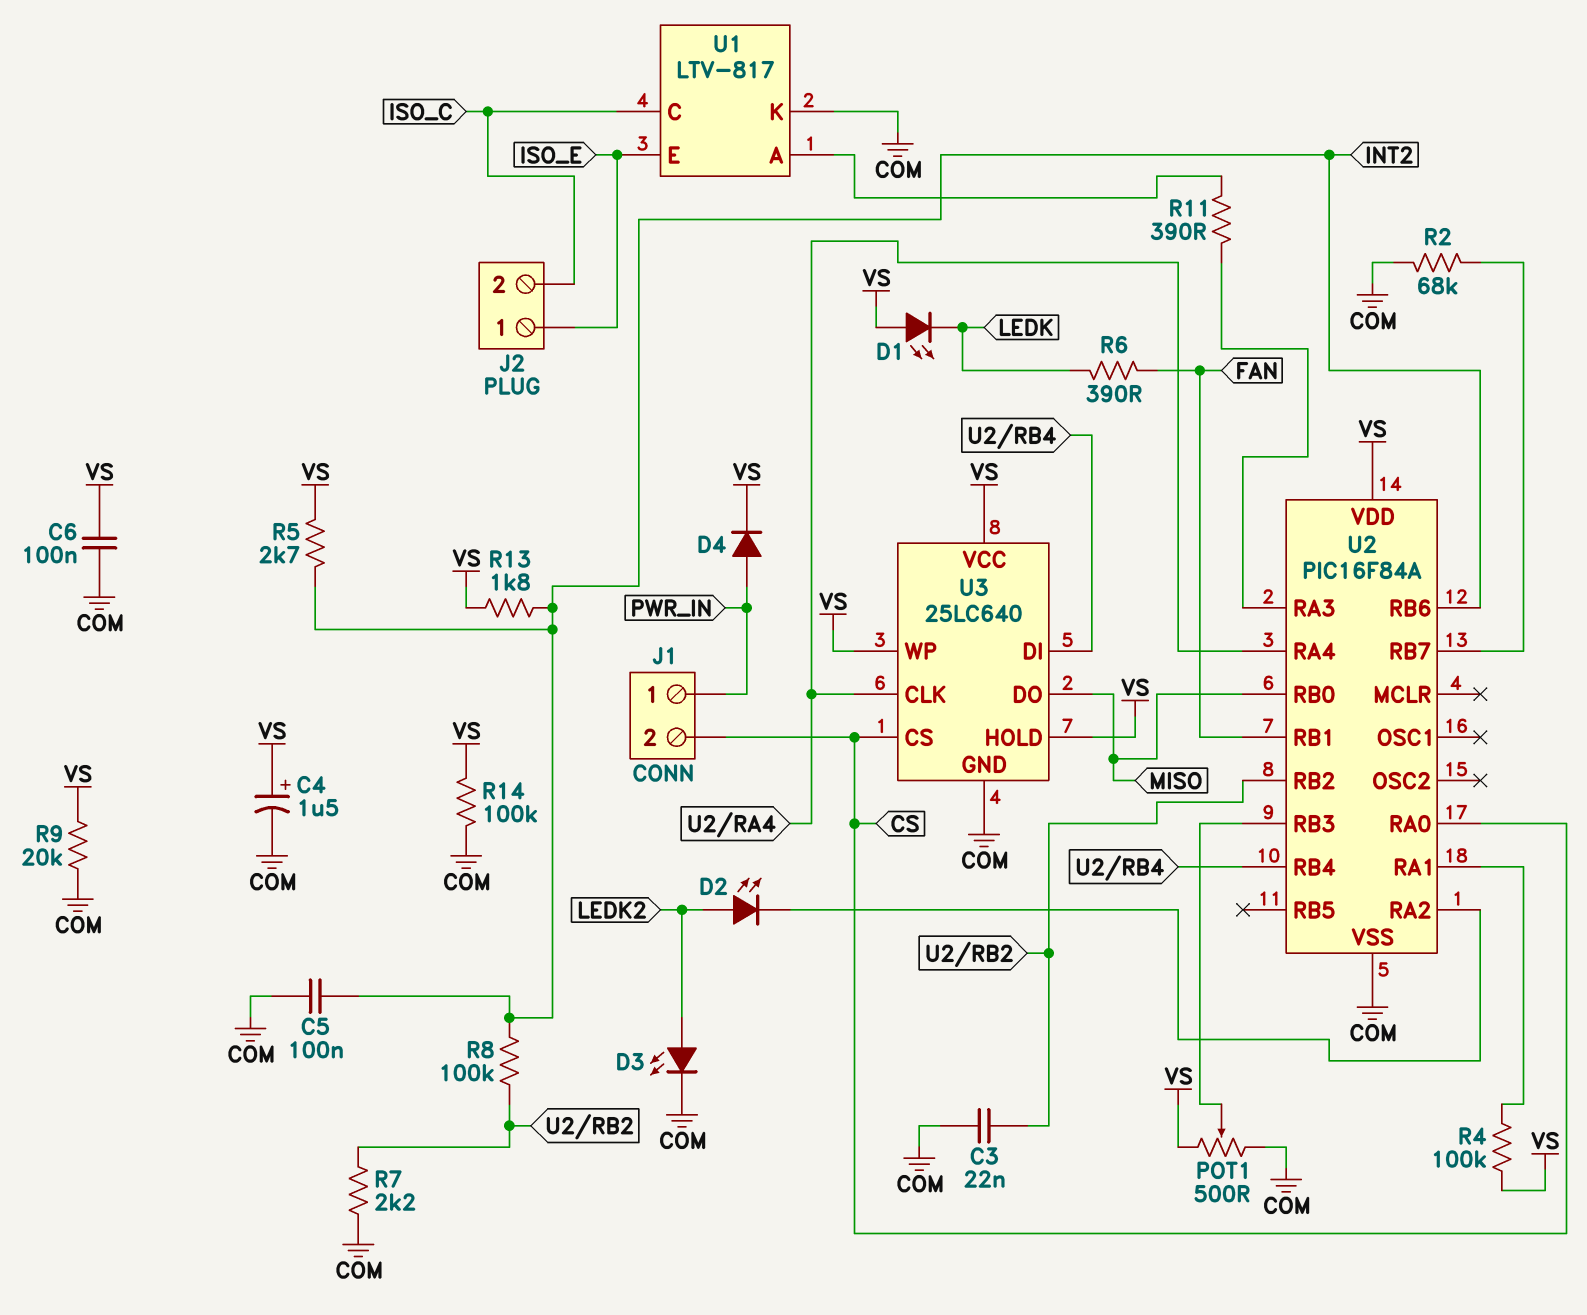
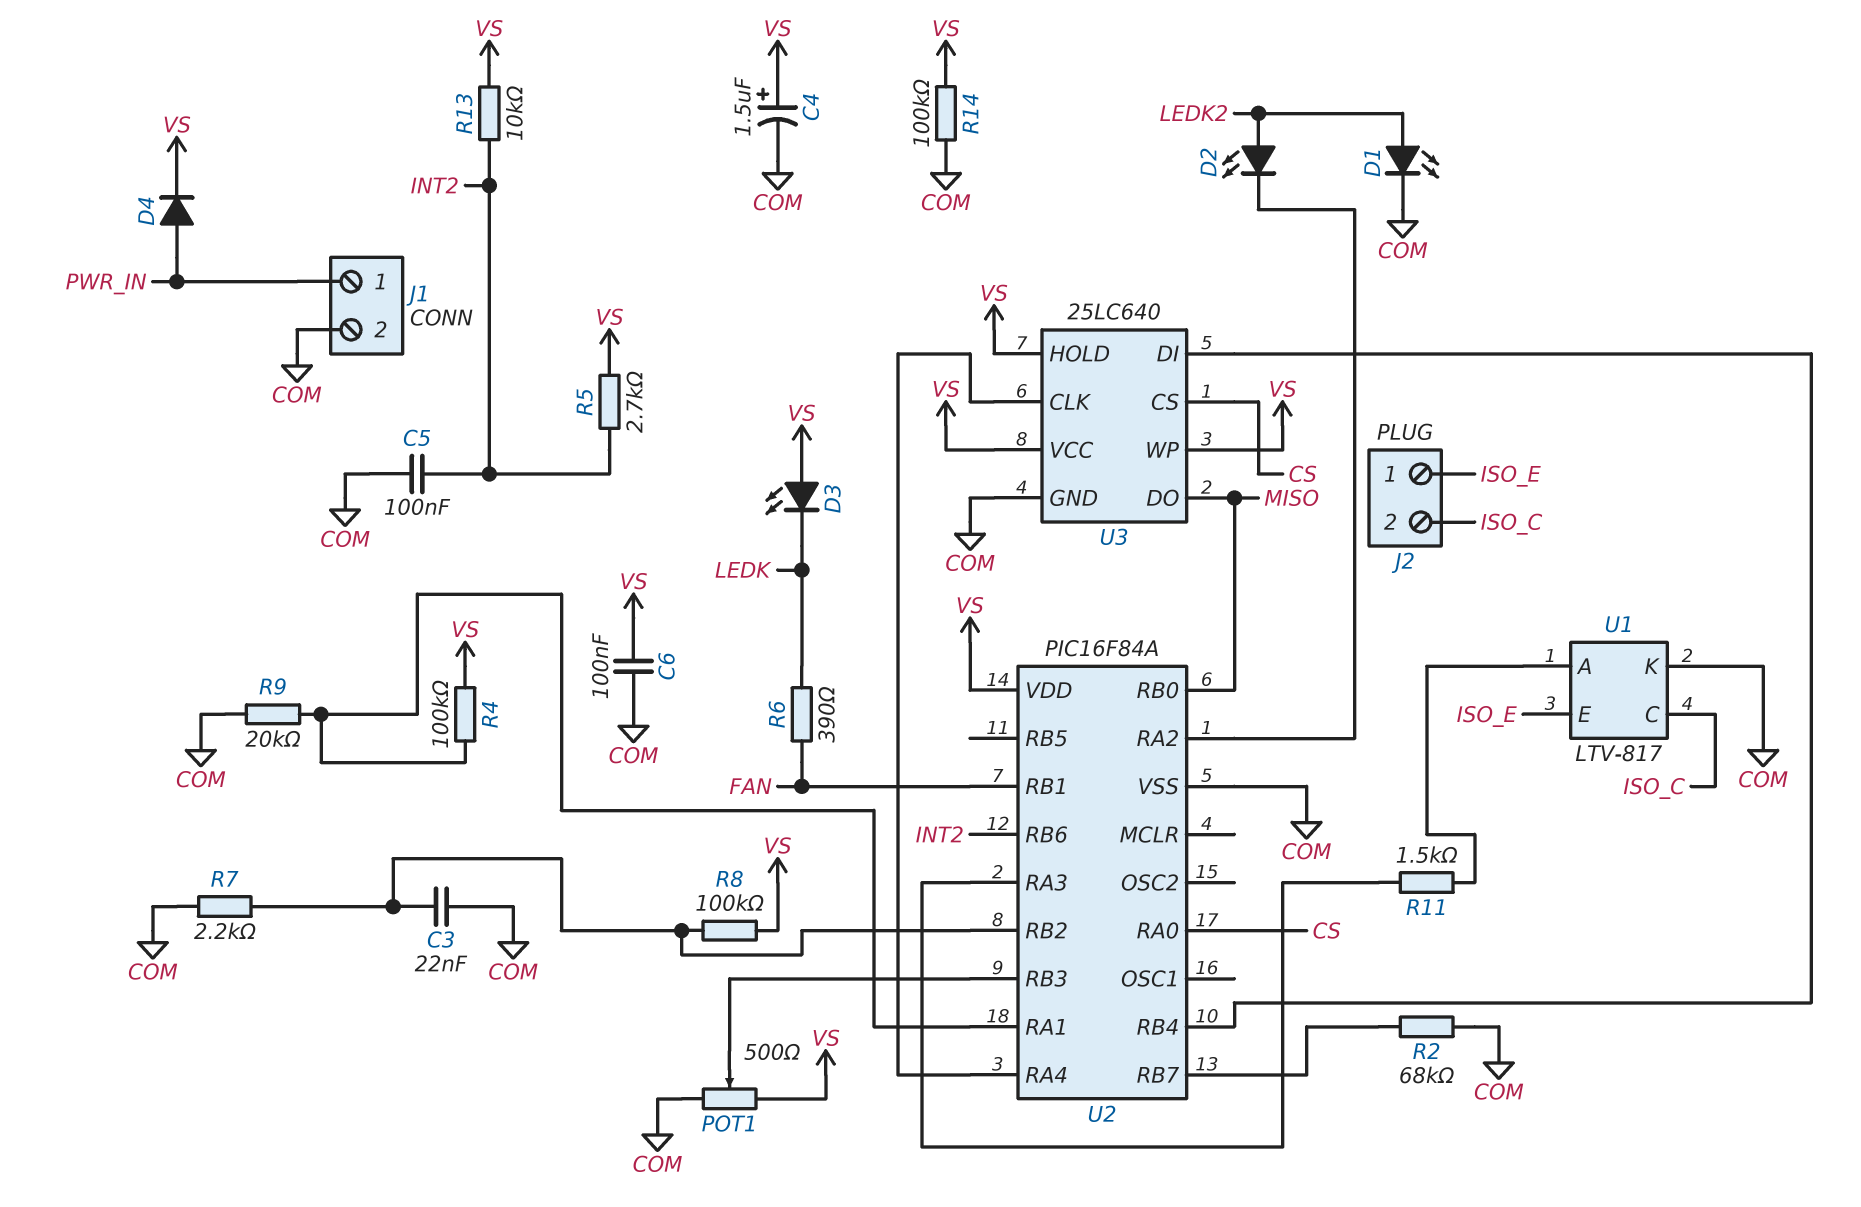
D1: LED (A VS, K LEDK) -> LED (A LEDK2, K COM)
D3: LED (A LEDK2, K COM) -> LED (A VS, K LEDK)
J1 pin 2: CS -> COM
R8: 100k (INT2, U2/RB2) -> 100k (U2/RB2, VS)
R9: 20k (COM, VS) -> 20k (COM, U2/RA1)
R11: 390 (U1/A, U2/RA3) -> 1.5k (U1/A, U2/RA3)
R13: 1.8k (INT2, VS) -> 10k (INT2, VS)

